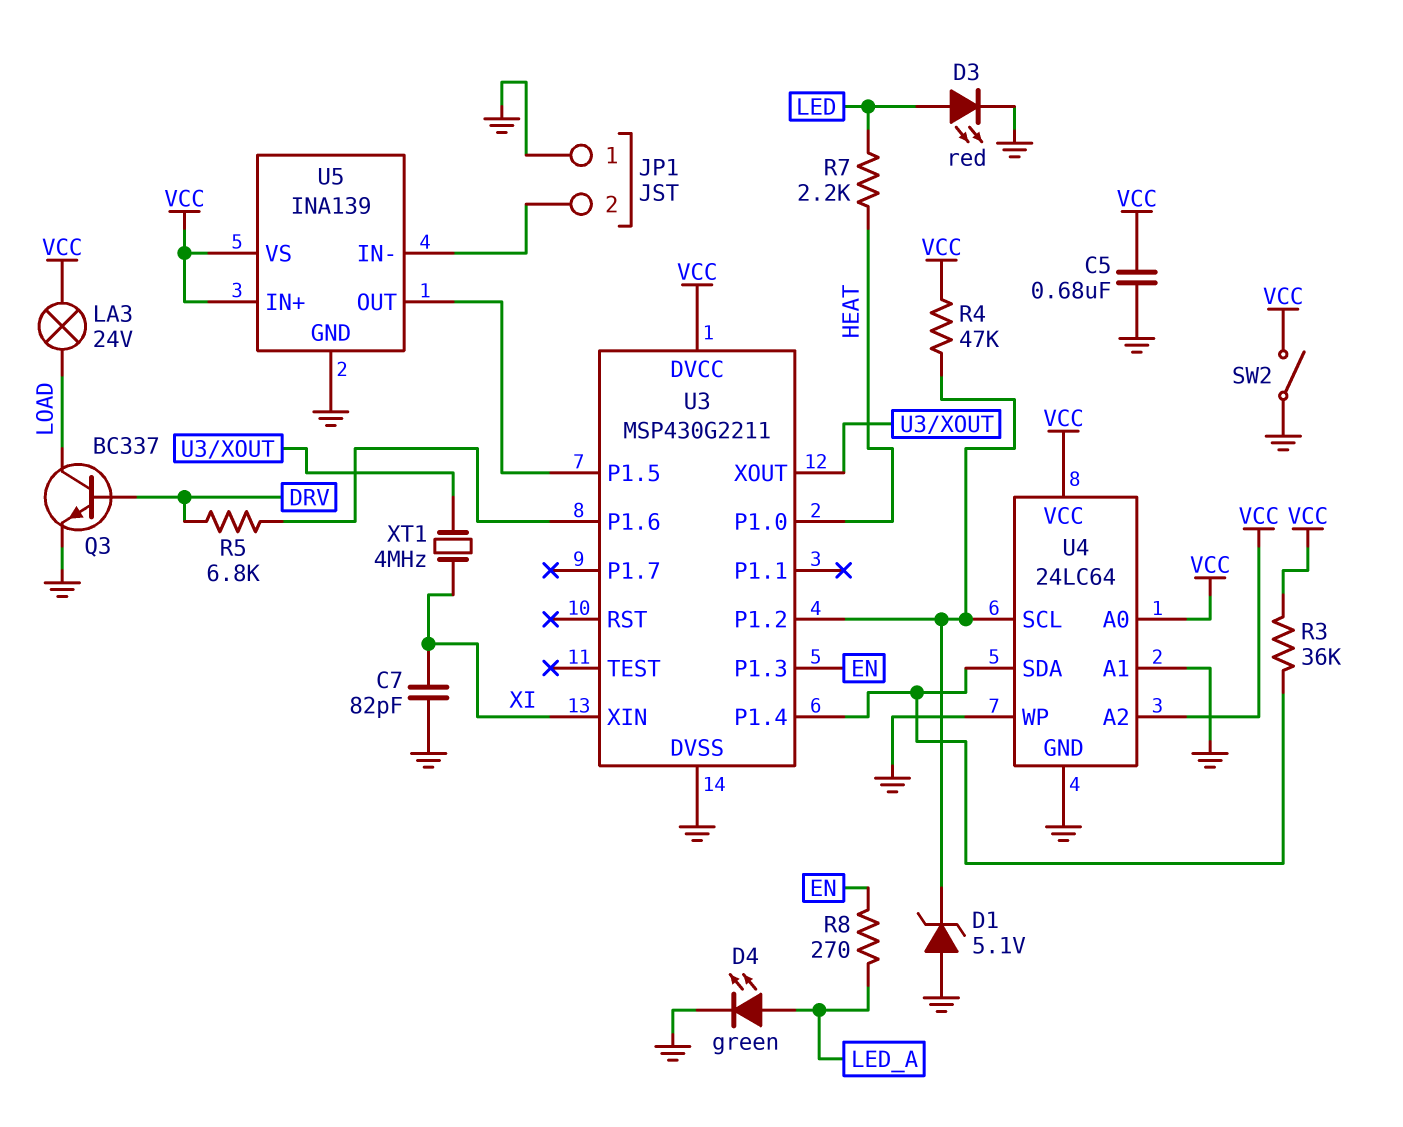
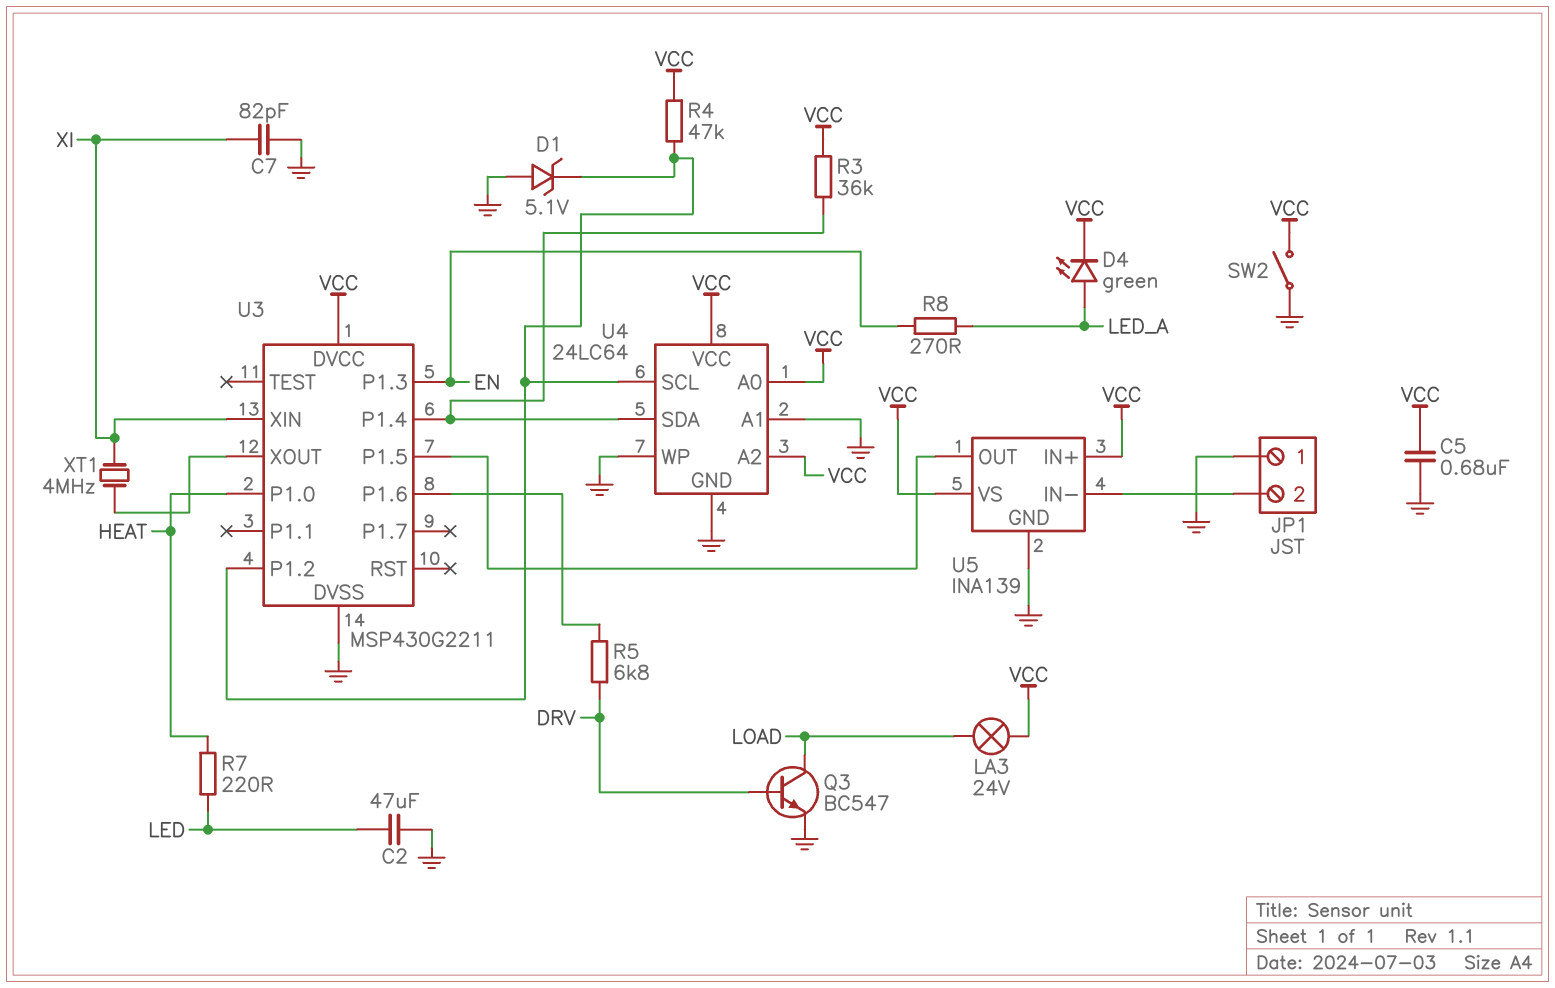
C2: none -> 47uF (GND, LED)
D3: LED red (A LED, K GND) -> none
D4: LED green (A LED_A, K GND) -> LED green (A LED_A, K VCC)
Q3: NPN BC337 (B DRV, C LOAD, E GND) -> NPN BC547 (B DRV, C LOAD, E GND)
R7: 2.2k (HEAT, LED) -> 220 (HEAT, LED)

